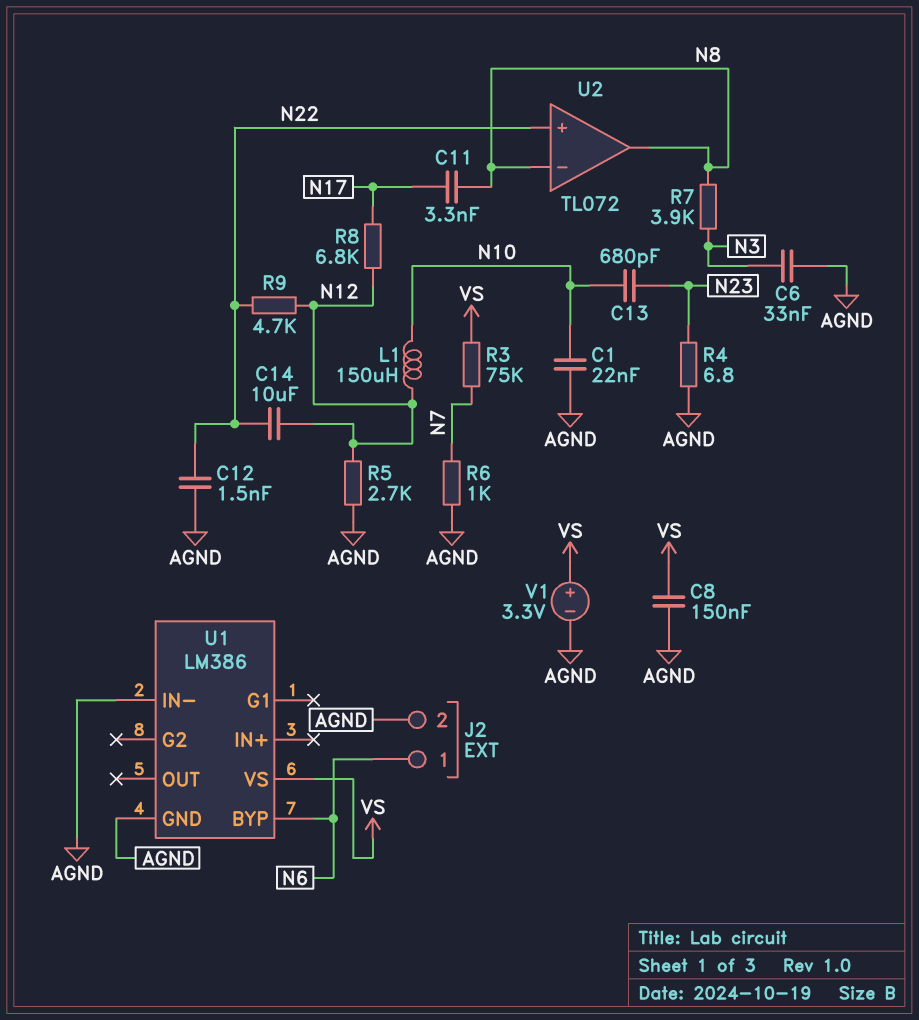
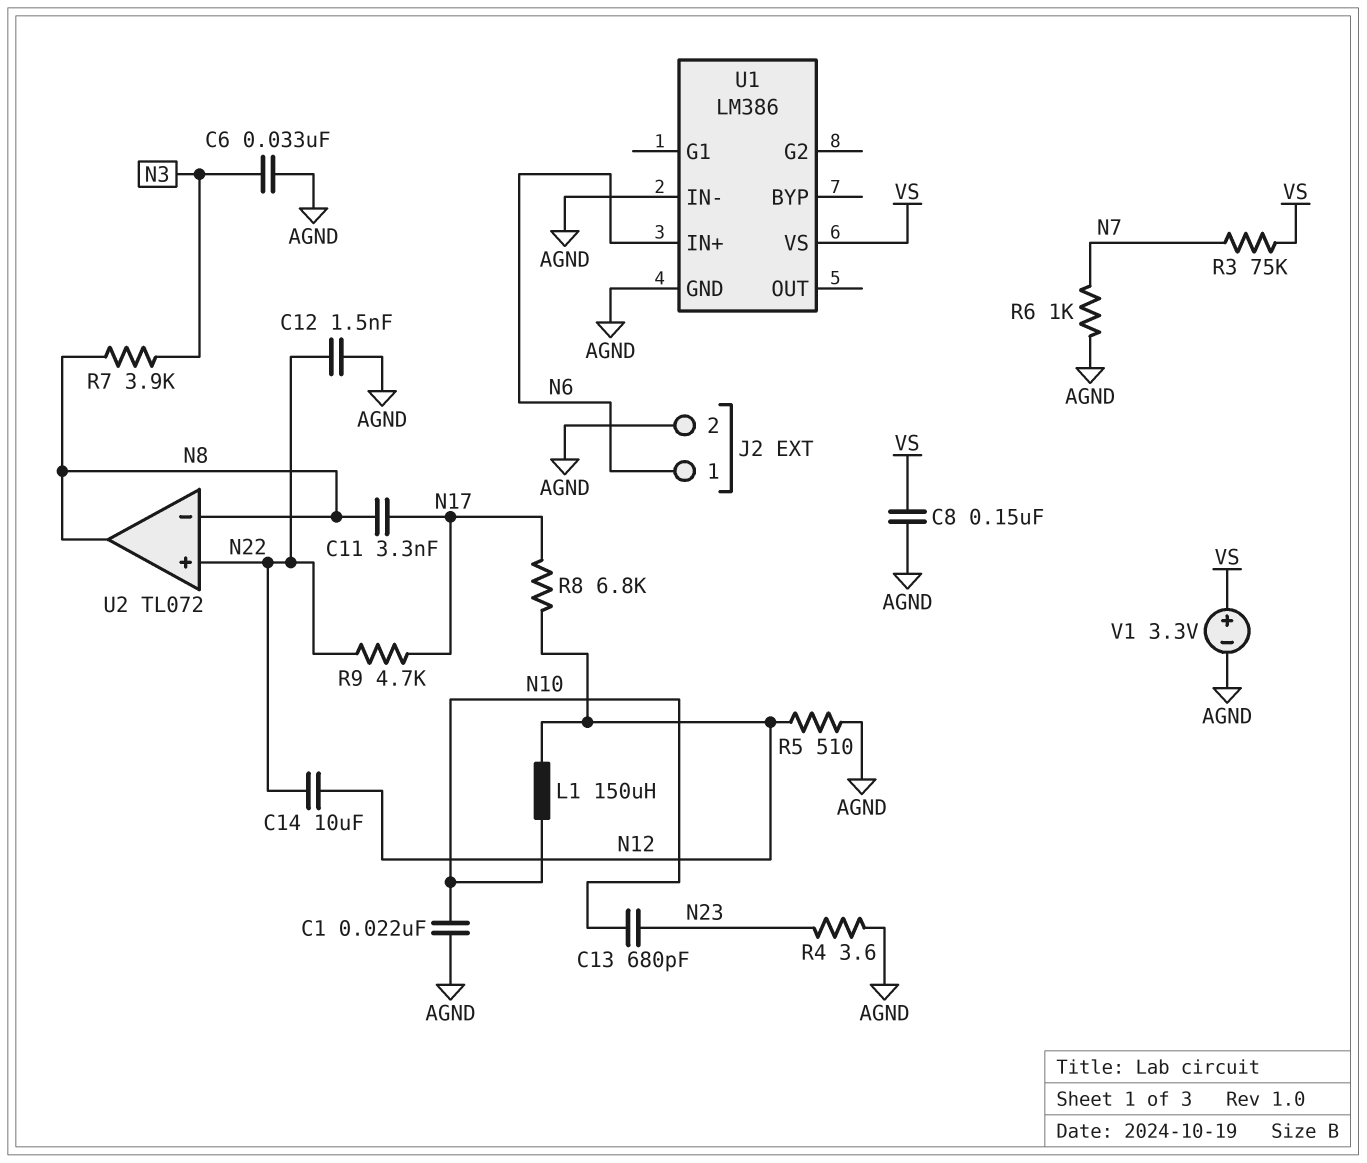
R4: 6.8 (AGND, N23) -> 3.6 (AGND, N23)
R5: 2.7k (AGND, N12) -> 510 (AGND, N12)
R9: 4.7k (N12, N22) -> 4.7k (N17, N22)
U1 pin BYP: N6 -> none
U1 pin IN+: none -> N6

